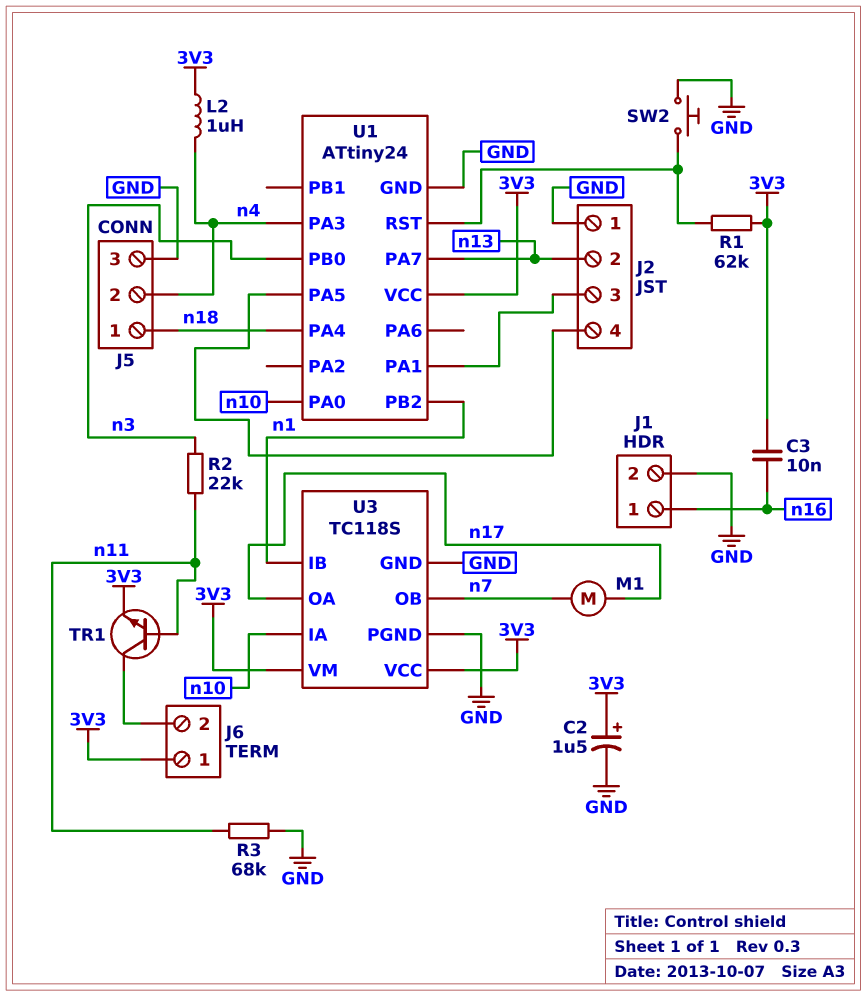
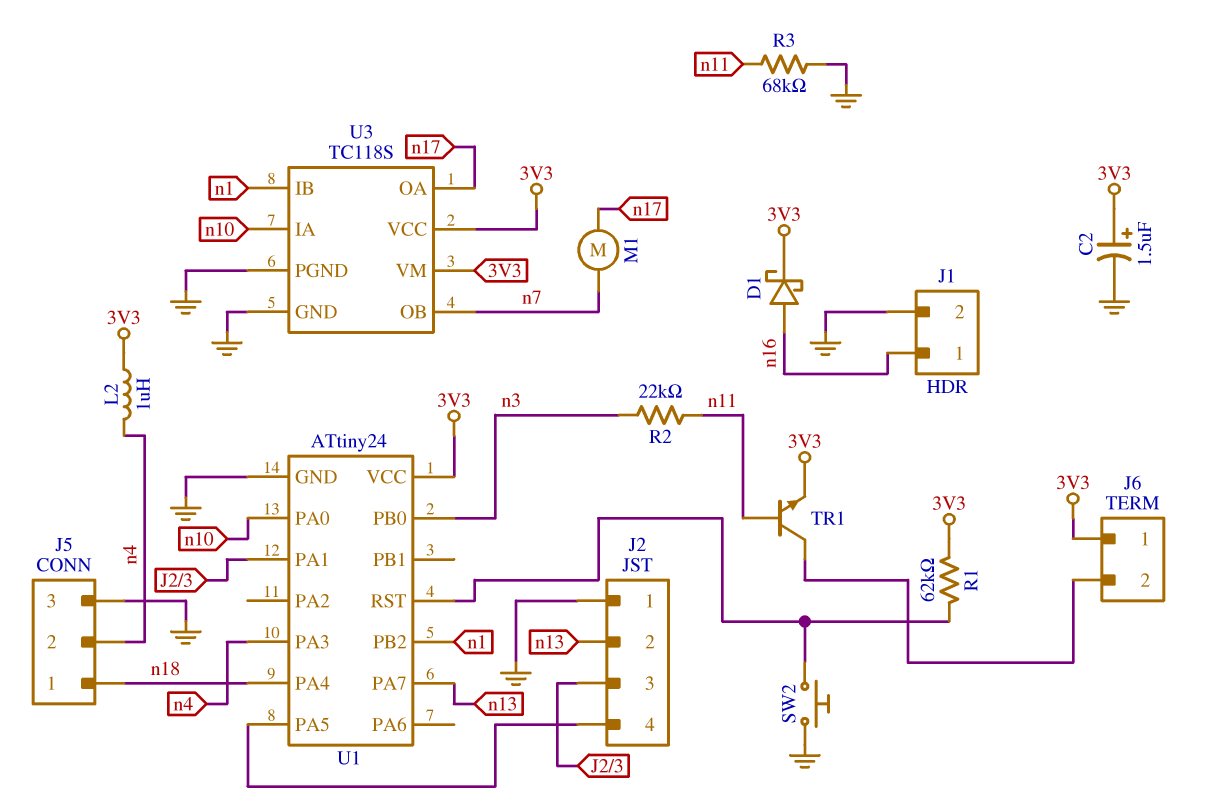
C3: 10nF (3V3, n16) -> none
D1: none -> schottky (A n16, K 3V3)

